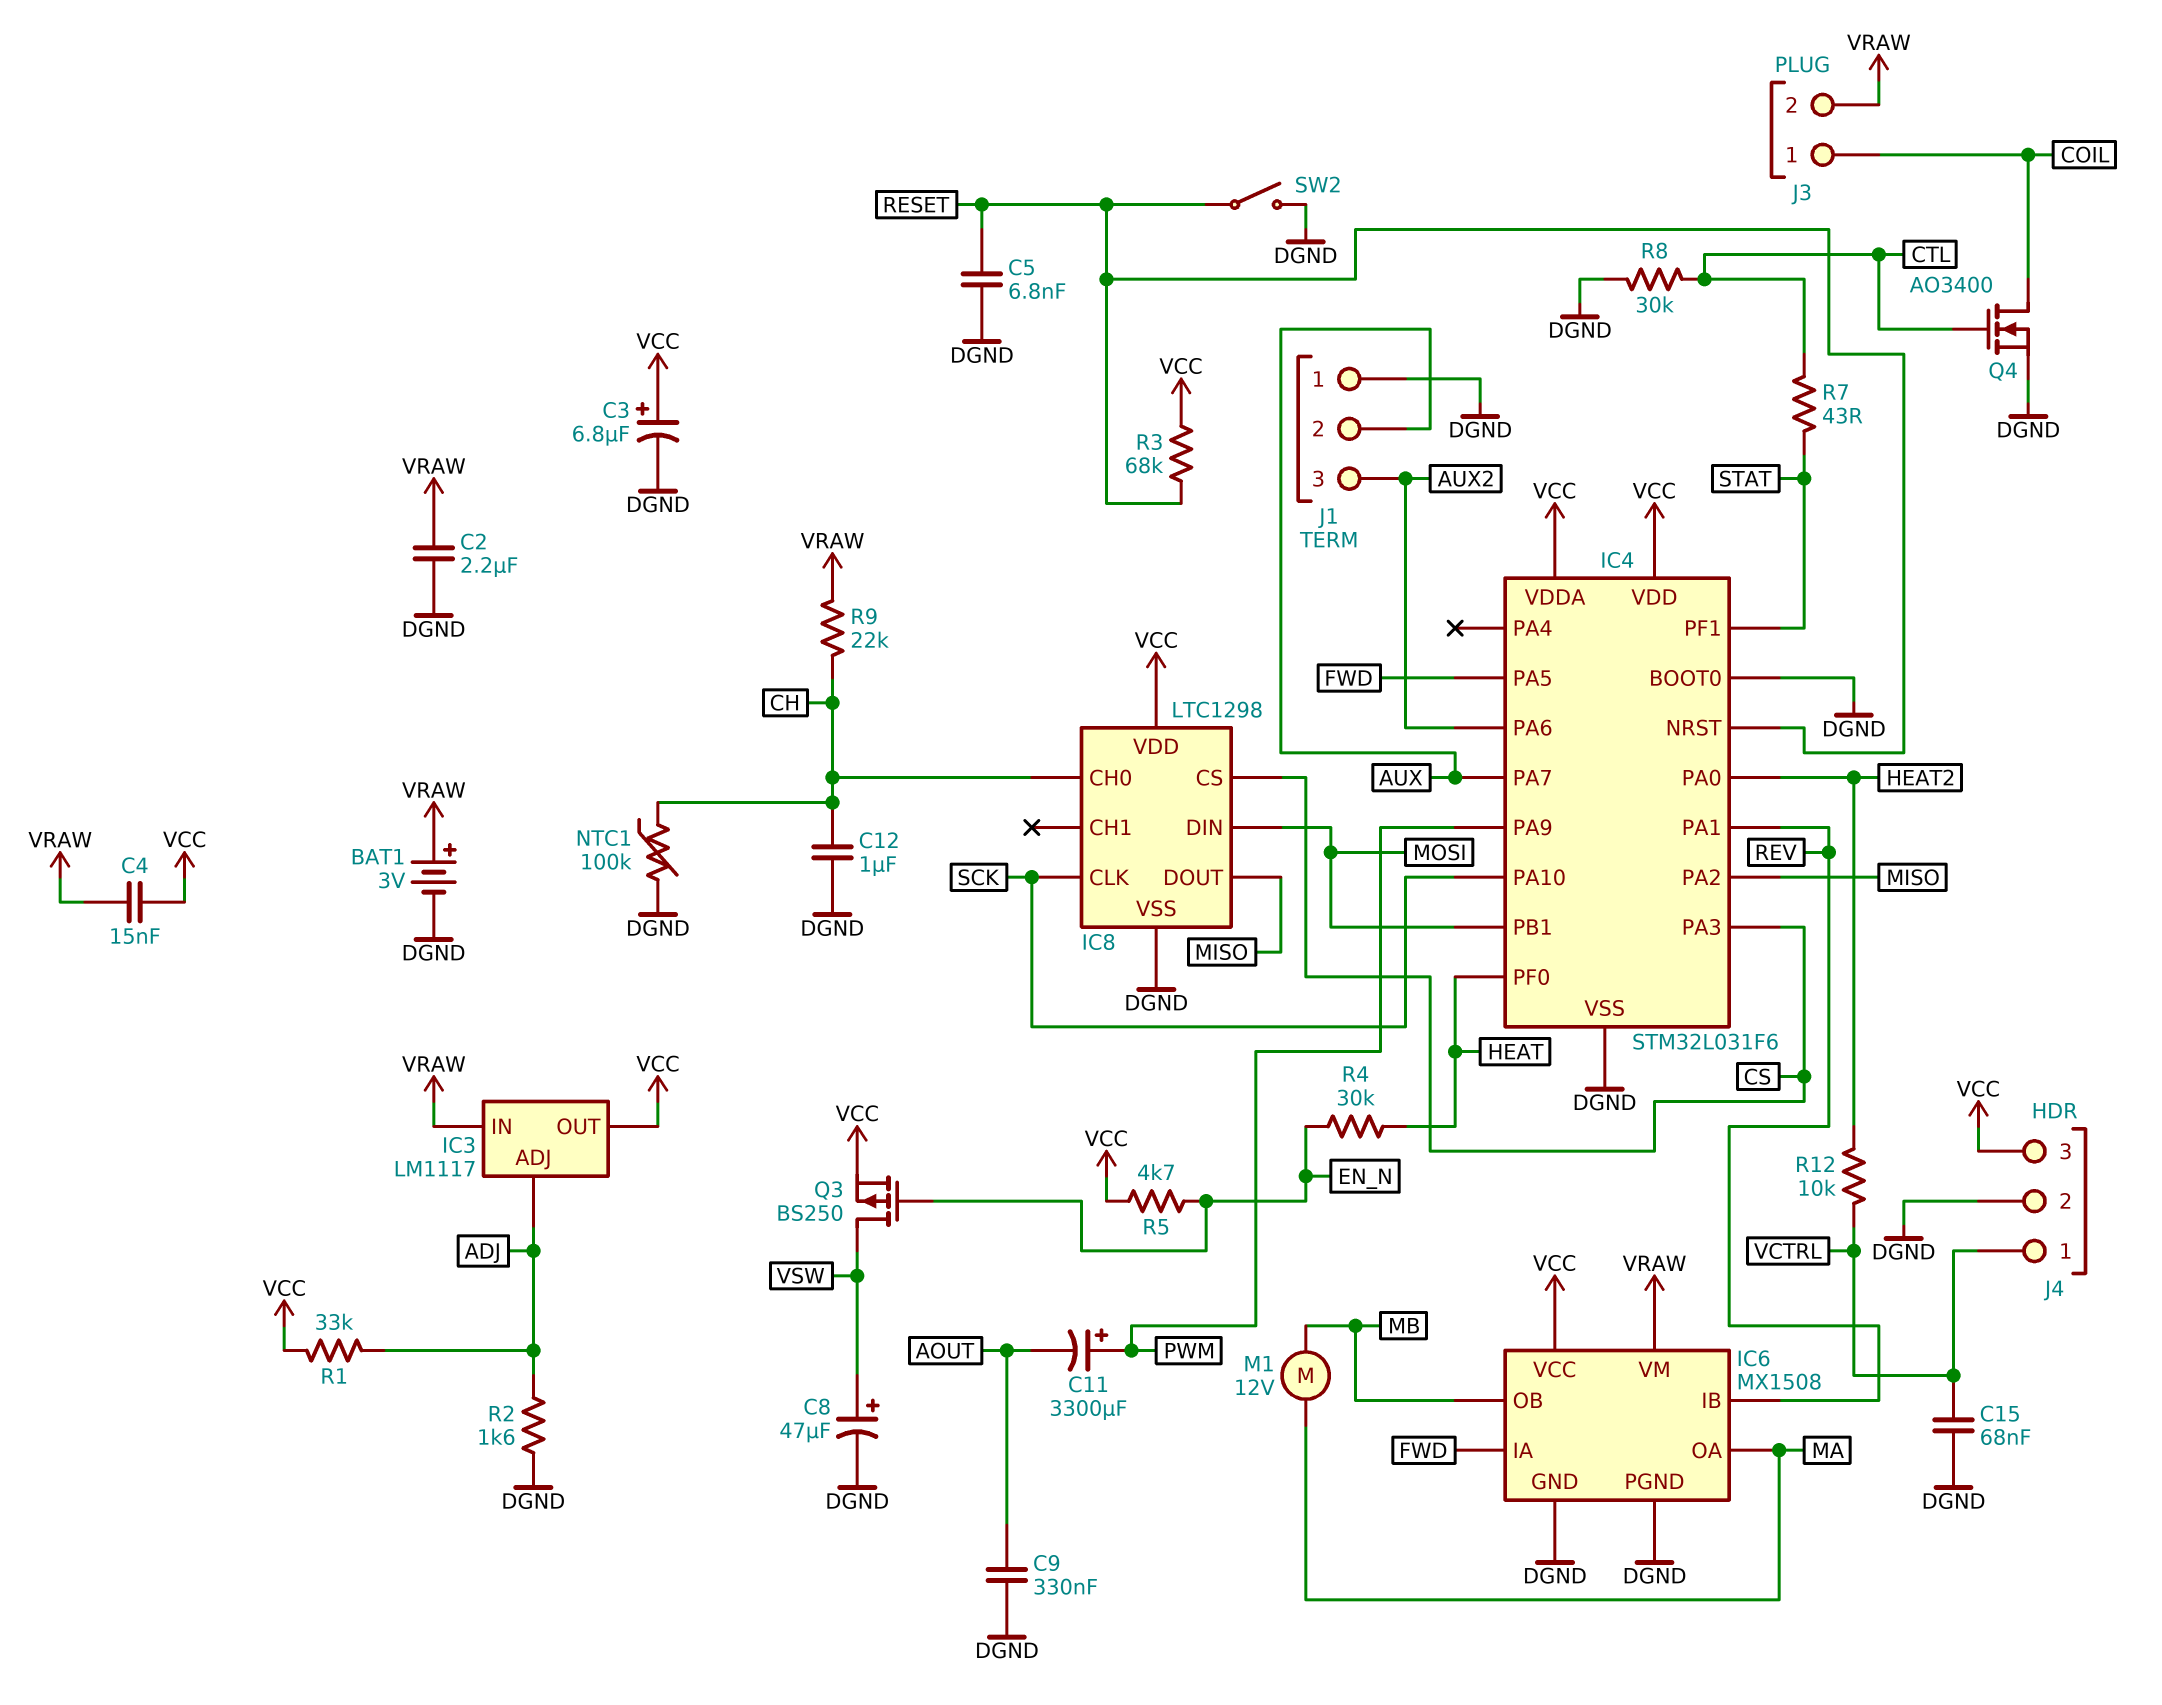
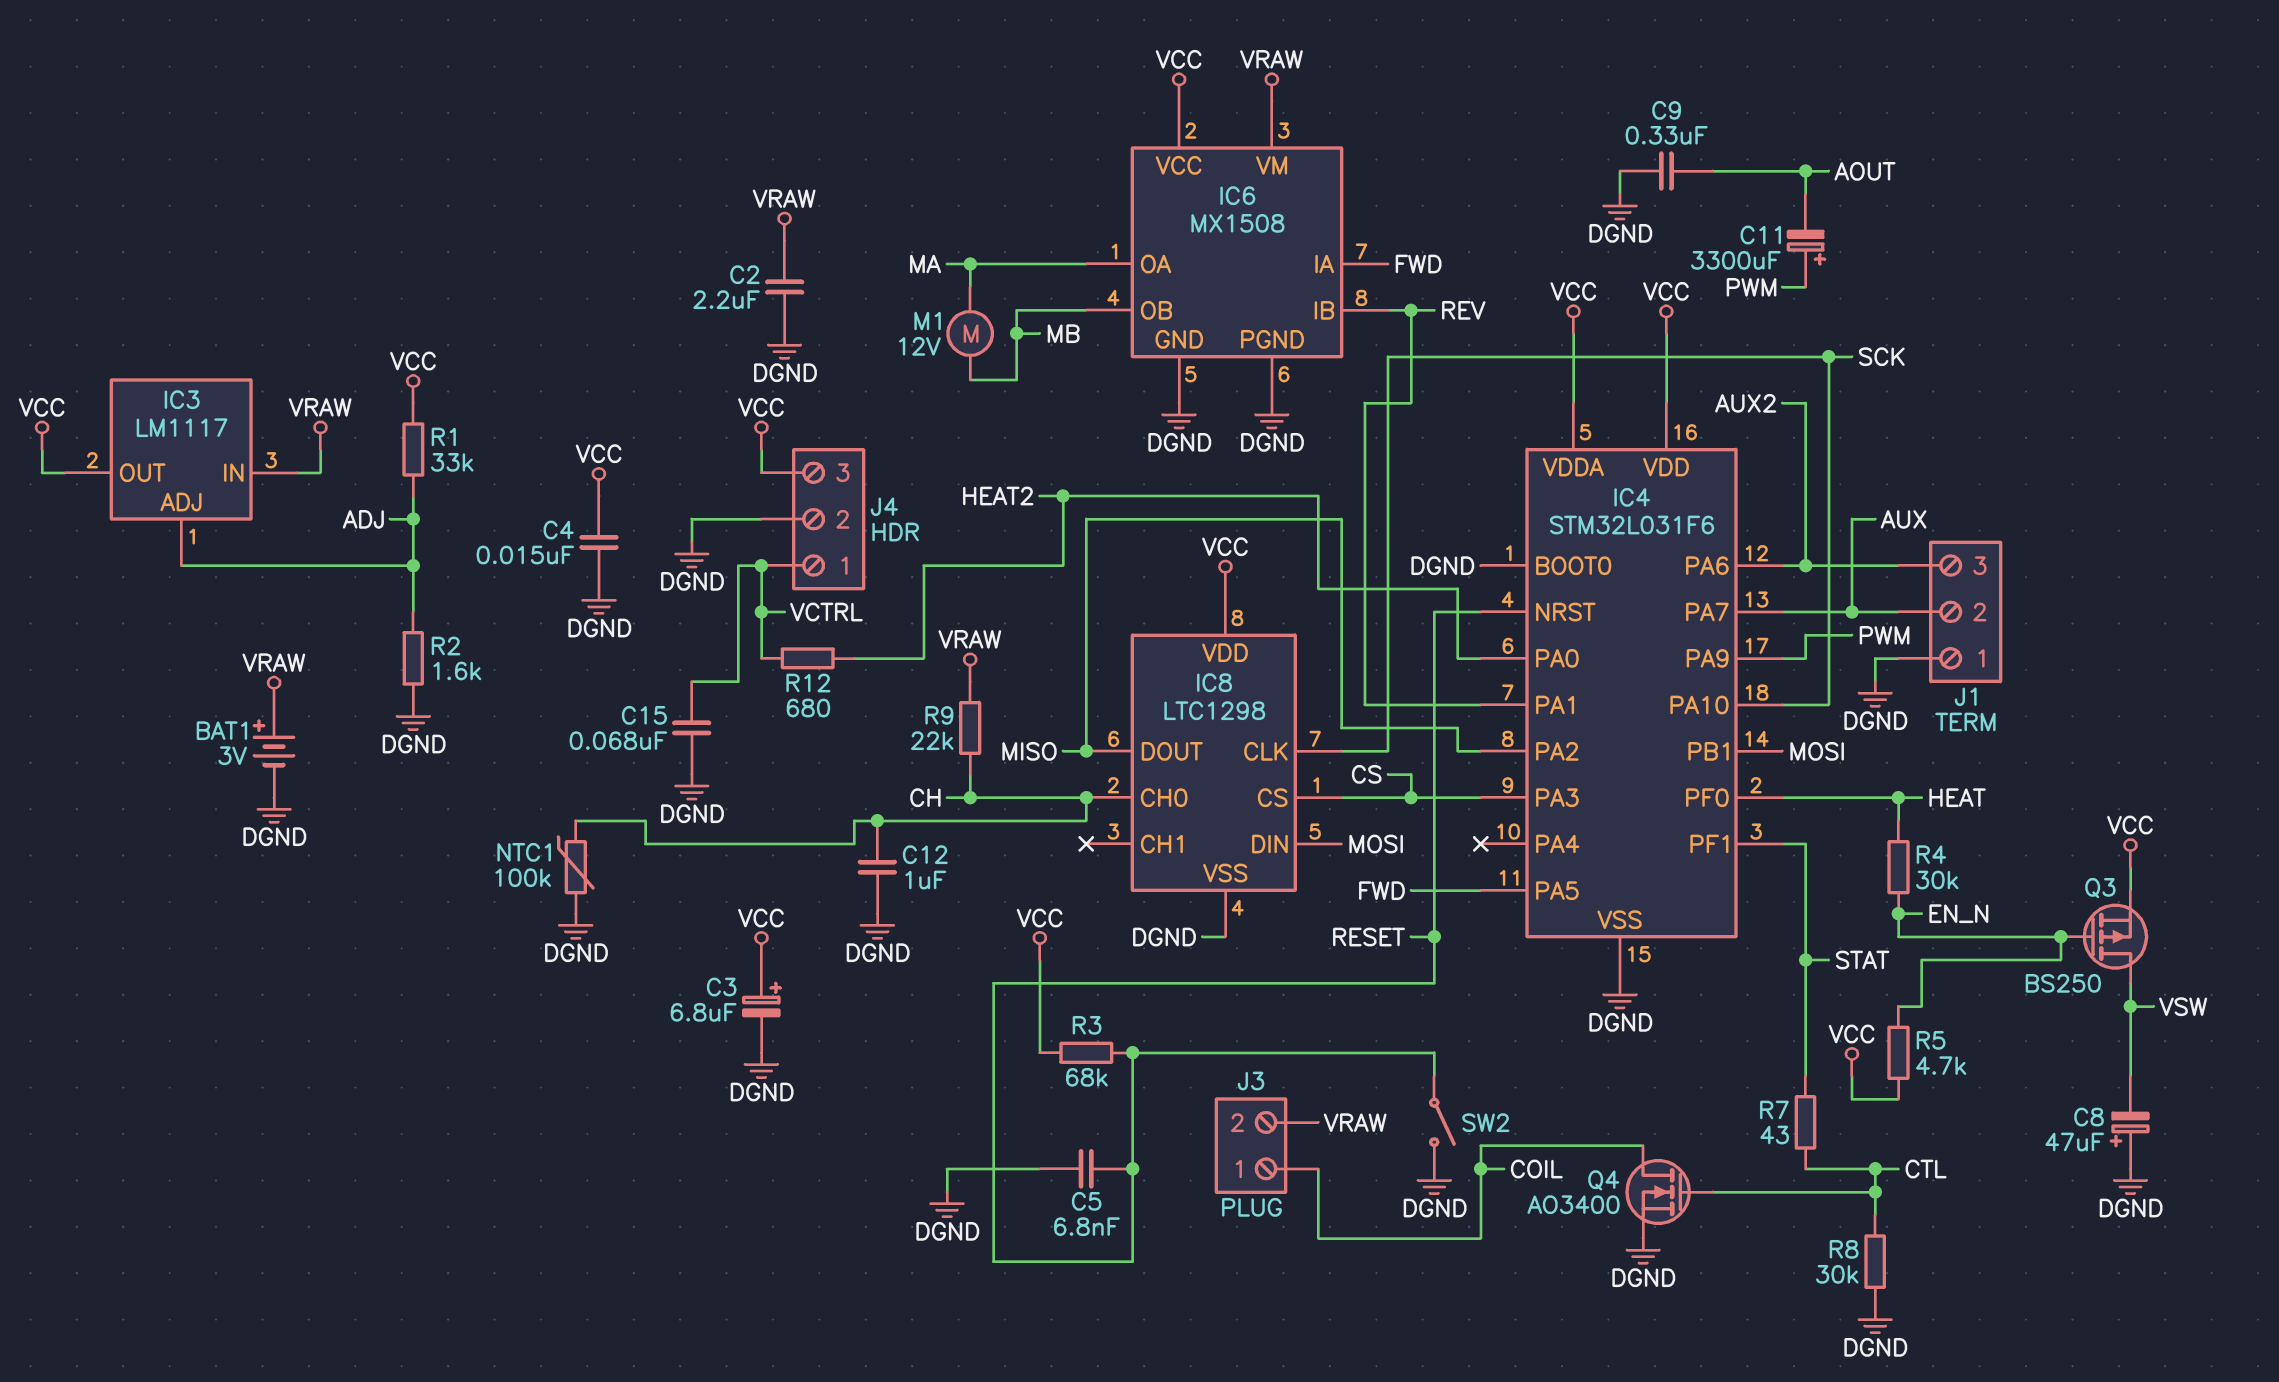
C4: 15nF (VCC, VRAW) -> 15nF (DGND, VCC)
C8: 47uF (plus VSW, minus DGND) -> 47uF (plus DGND, minus VSW)
R12: 10k (HEAT2, VCTRL) -> 680 (HEAT2, VCTRL)

